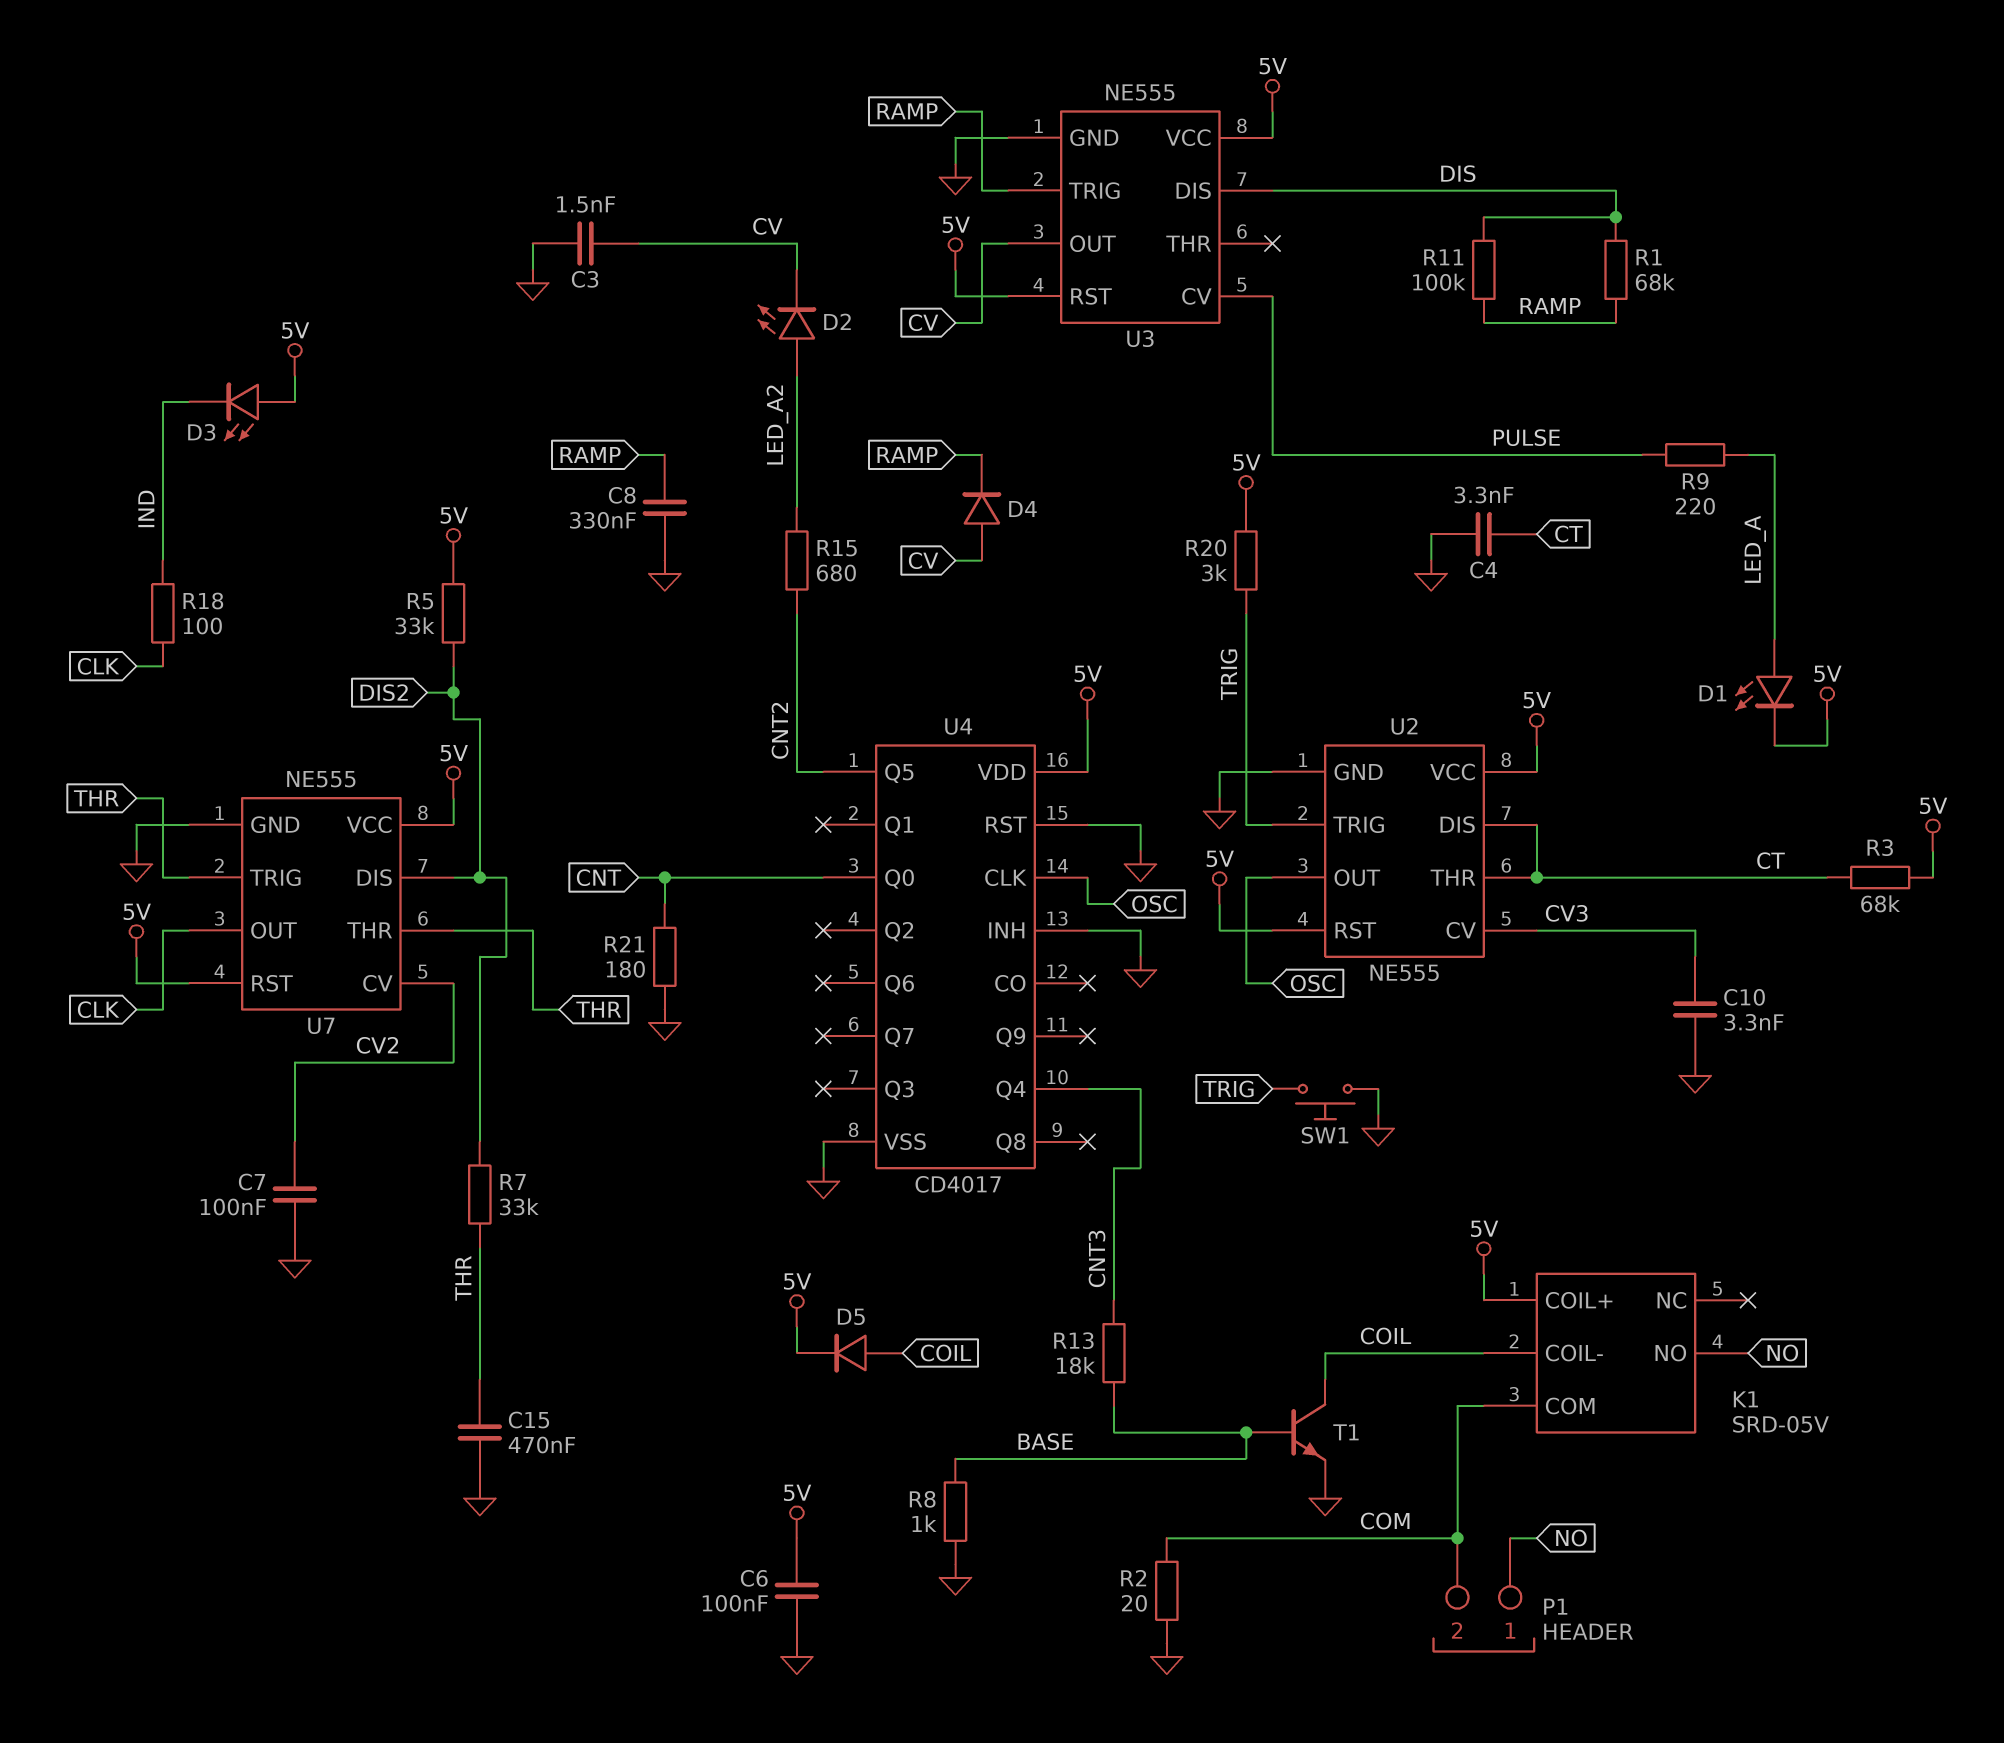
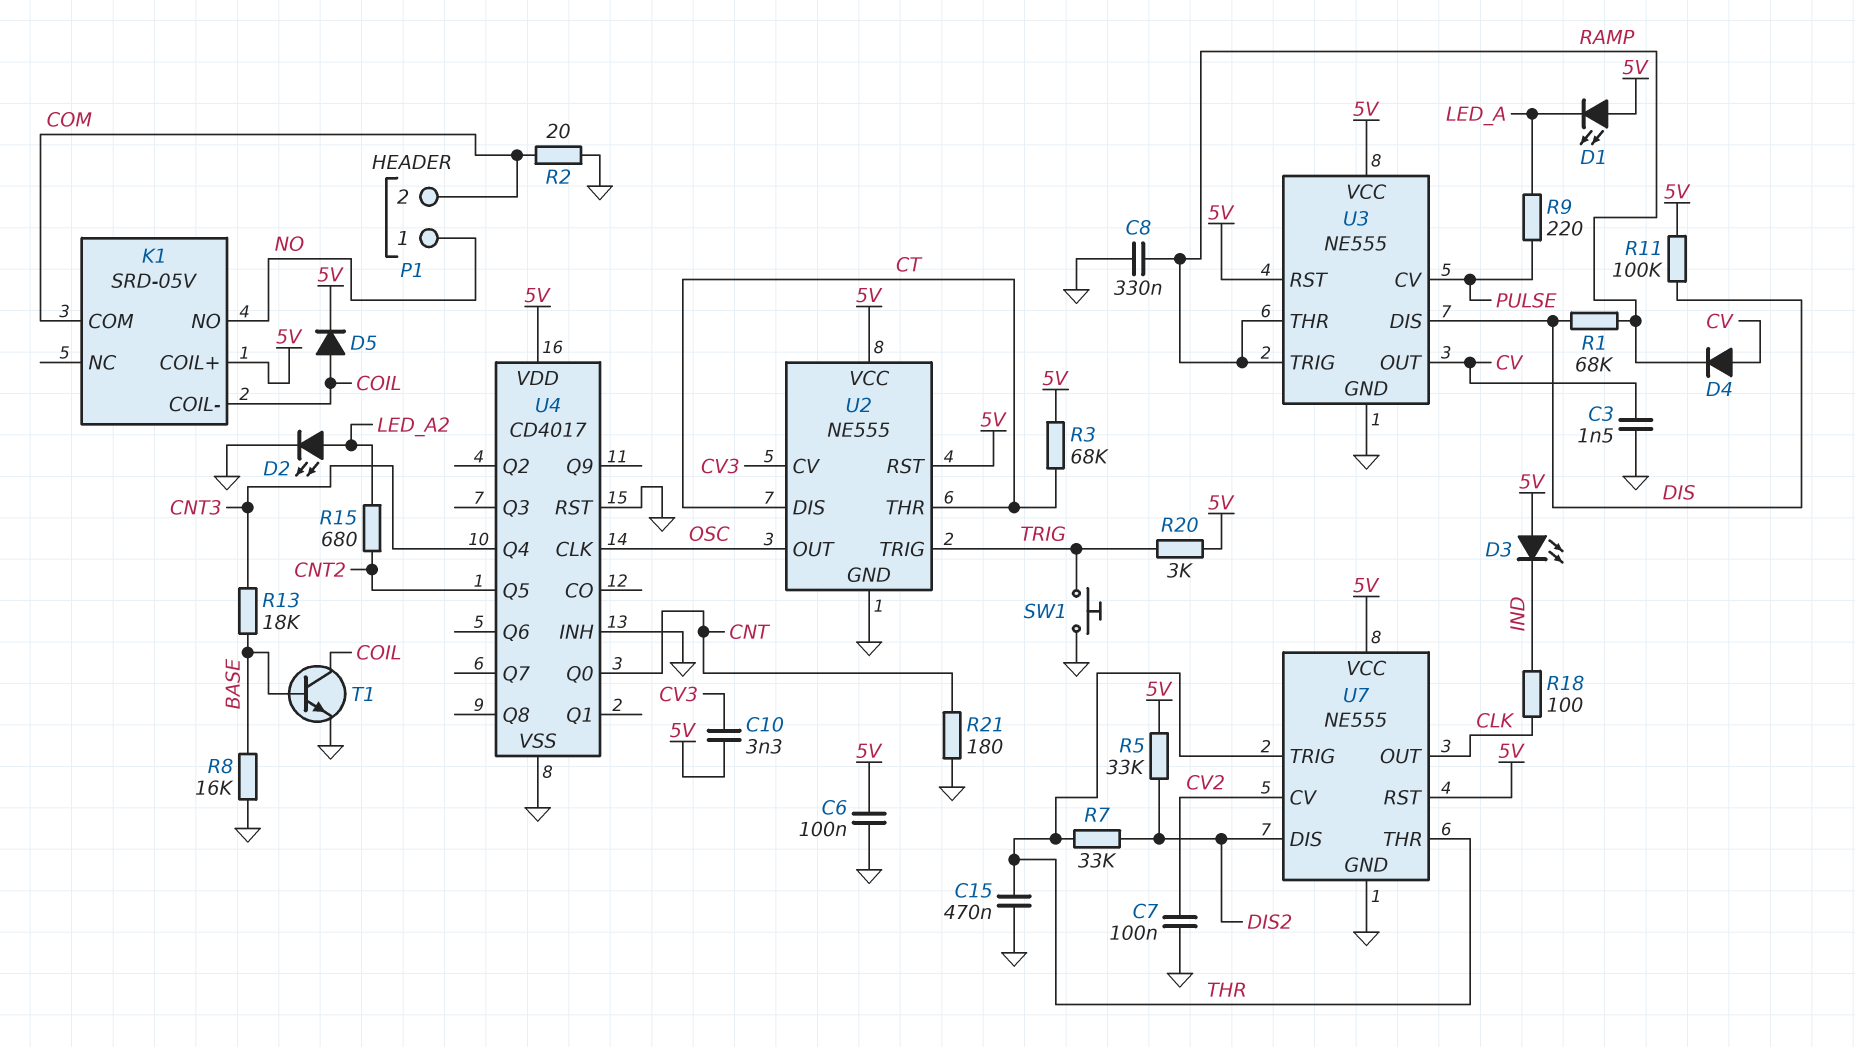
C4: 3.3nF (CT, GND) -> none
C10: 3.3nF (CV3, GND) -> 3.3nF (5V, CV3)
D1: LED (A LED_A, K 5V) -> LED (A 5V, K LED_A)
D2: LED (A LED_A2, K CV) -> LED (A LED_A2, K GND)
R8: 1k (BASE, GND) -> 16k (BASE, GND)
R11: 100k (DIS, RAMP) -> 100k (5V, DIS)
U3 pin THR: none -> RAMP

